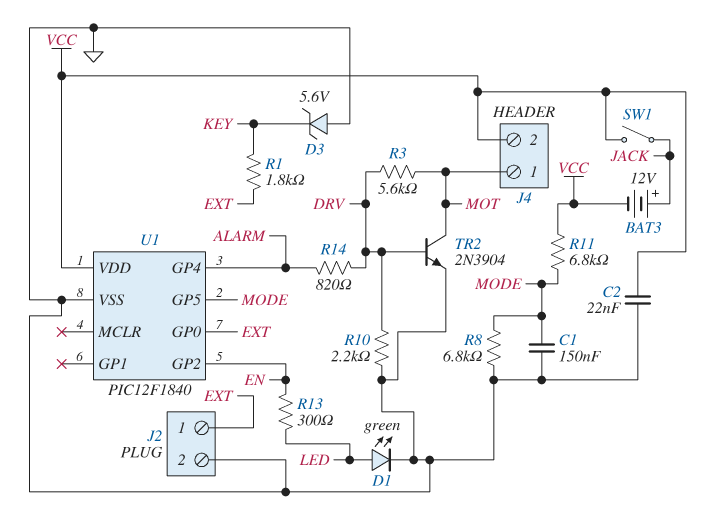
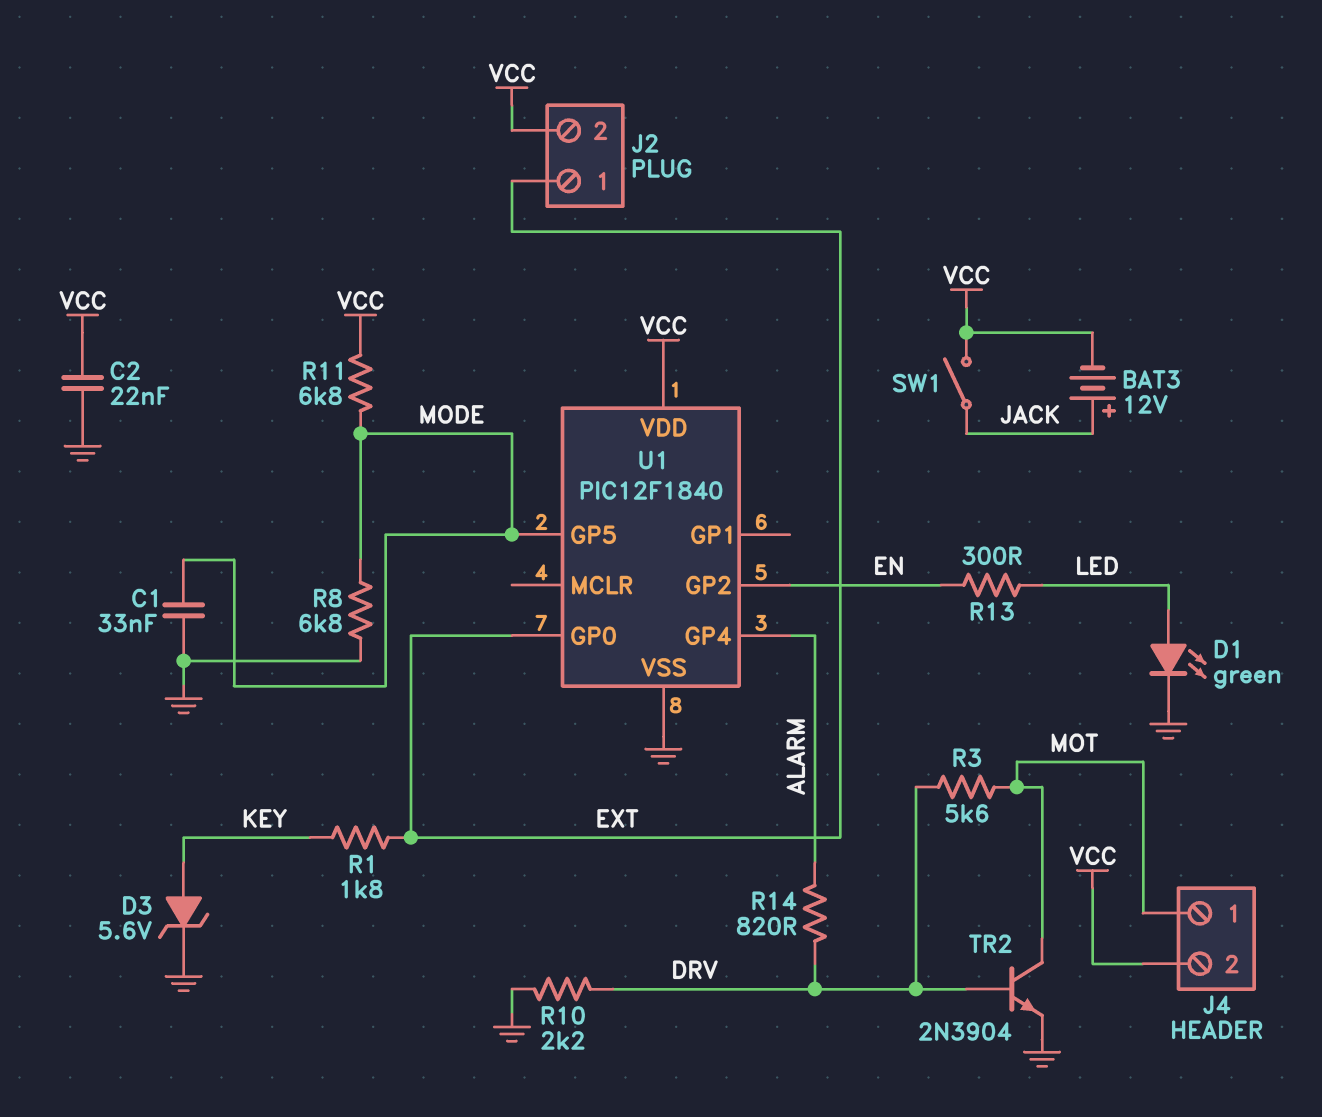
C1: 150nF (GND, MODE) -> 33nF (GND, MODE)
D3: zener 5.6V (A GND, K KEY) -> zener 5.6V (A KEY, K GND)
J2 pin 2: GND -> VCC

